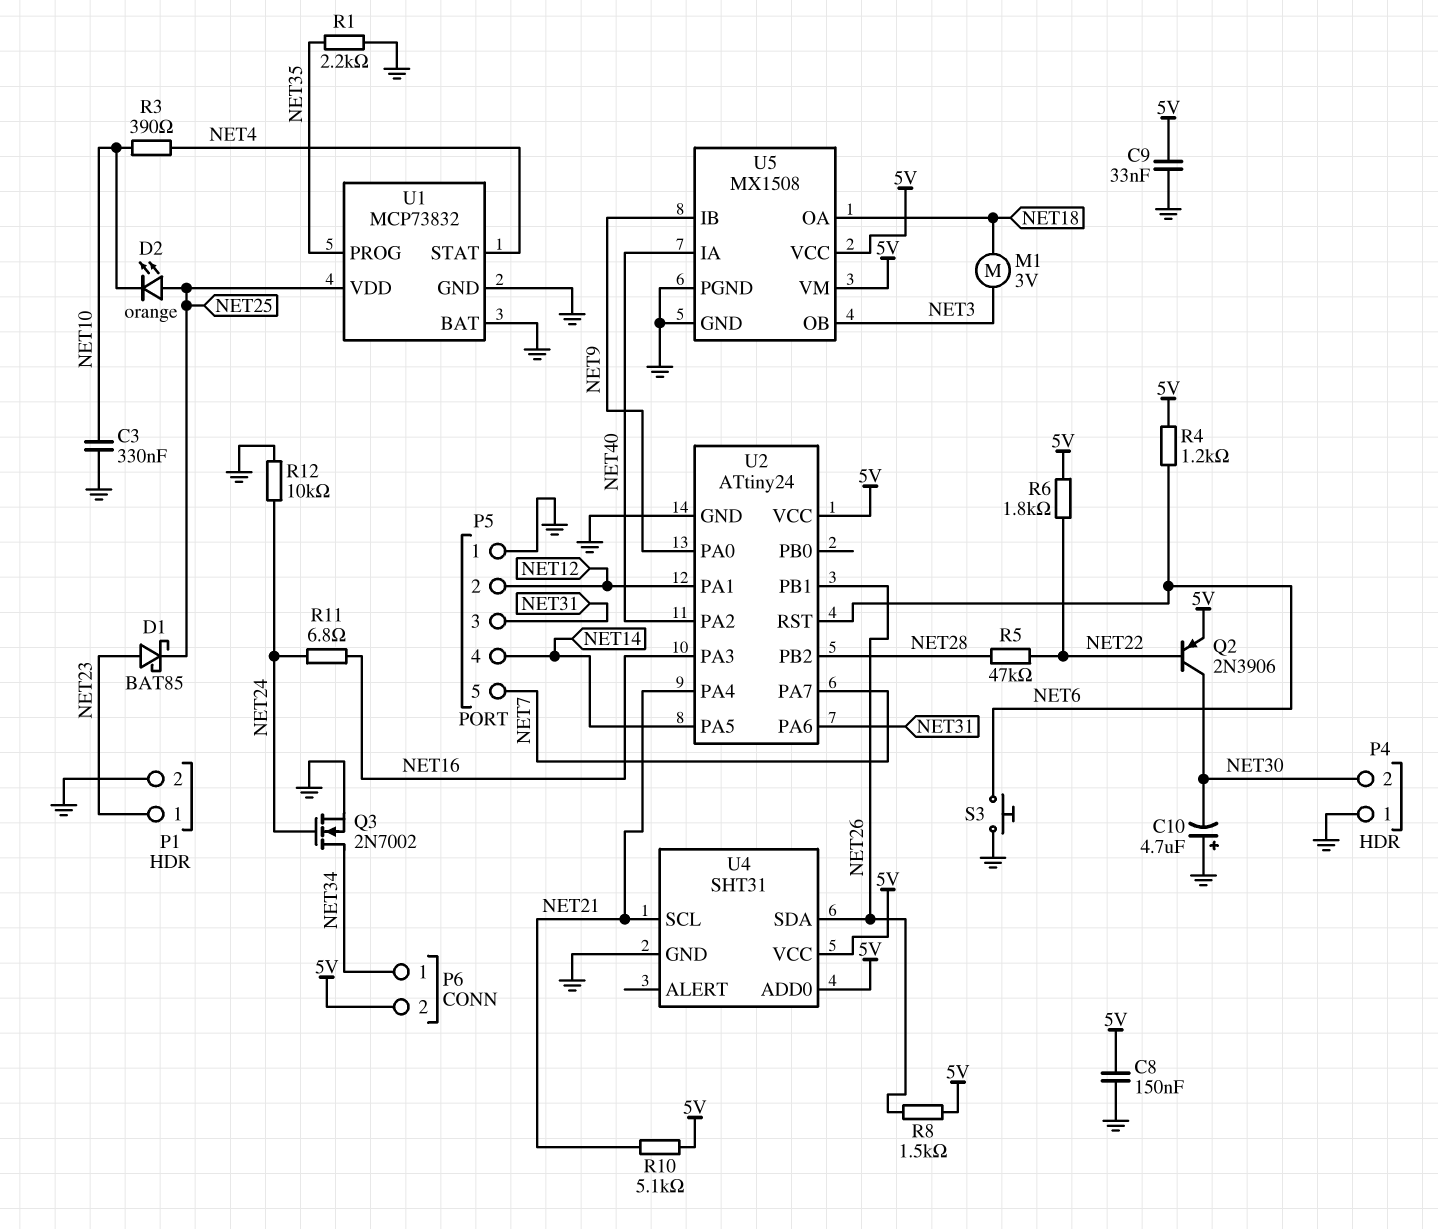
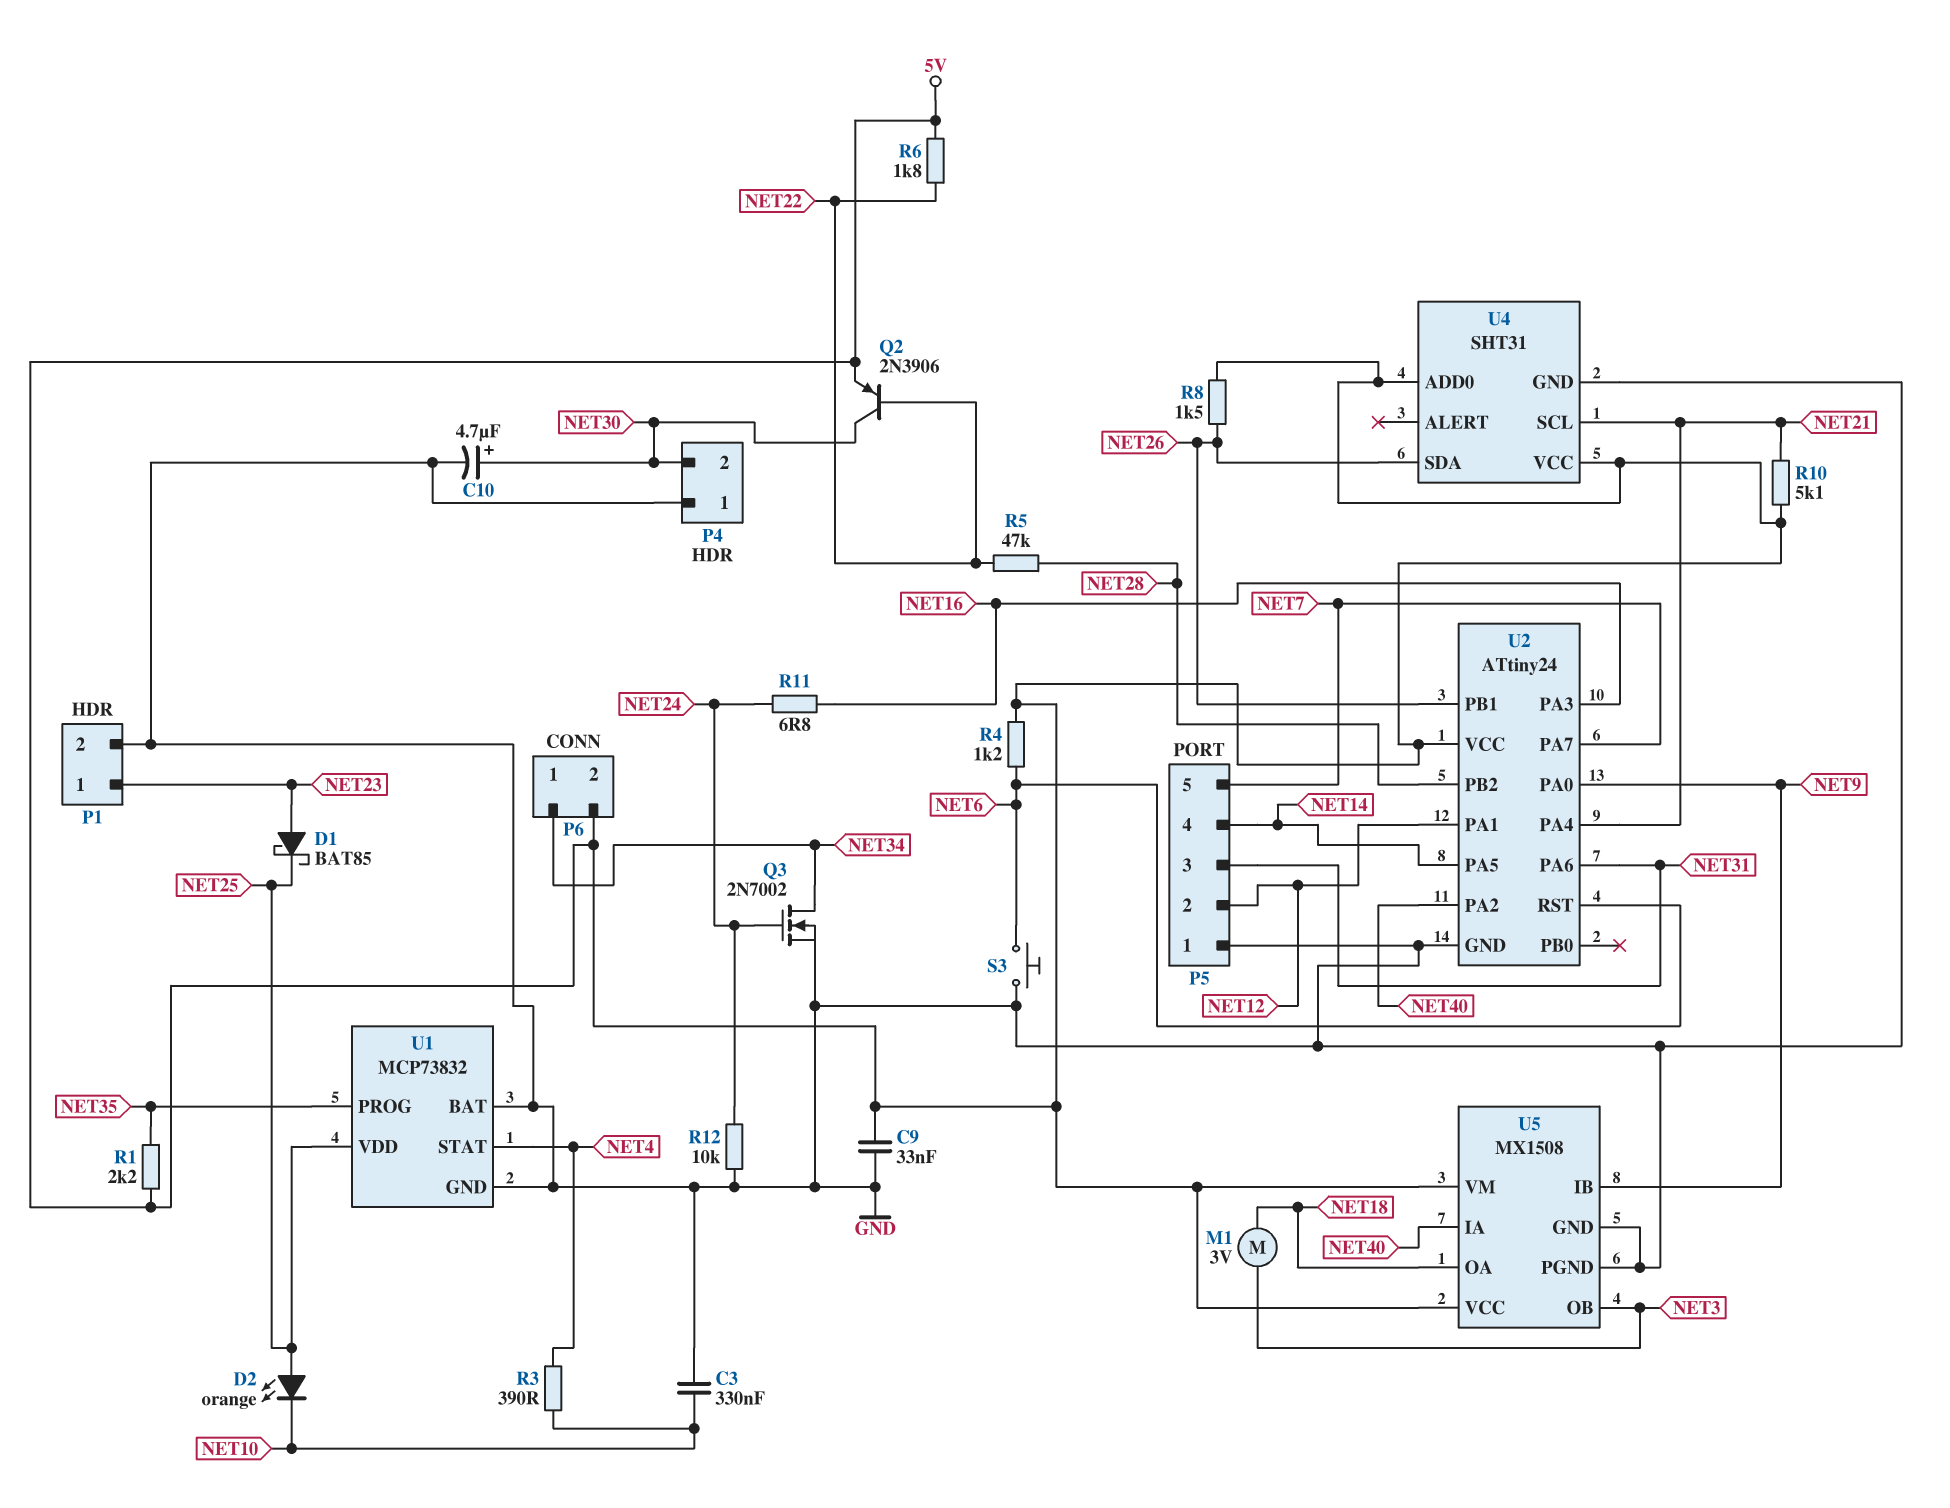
C8: 150nF (5V, GND) -> none
C10: 4.7uF (plus GND, minus NET30) -> 4.7uF (plus NET30, minus GND)
R1: 2.2k (GND, NET35) -> 2.2k (5V, NET35)

